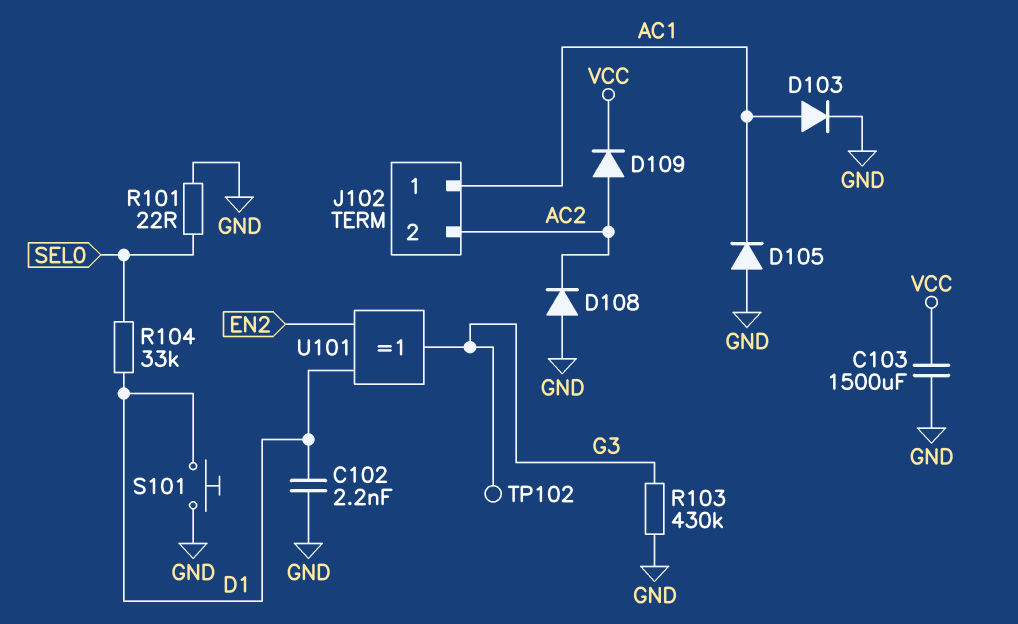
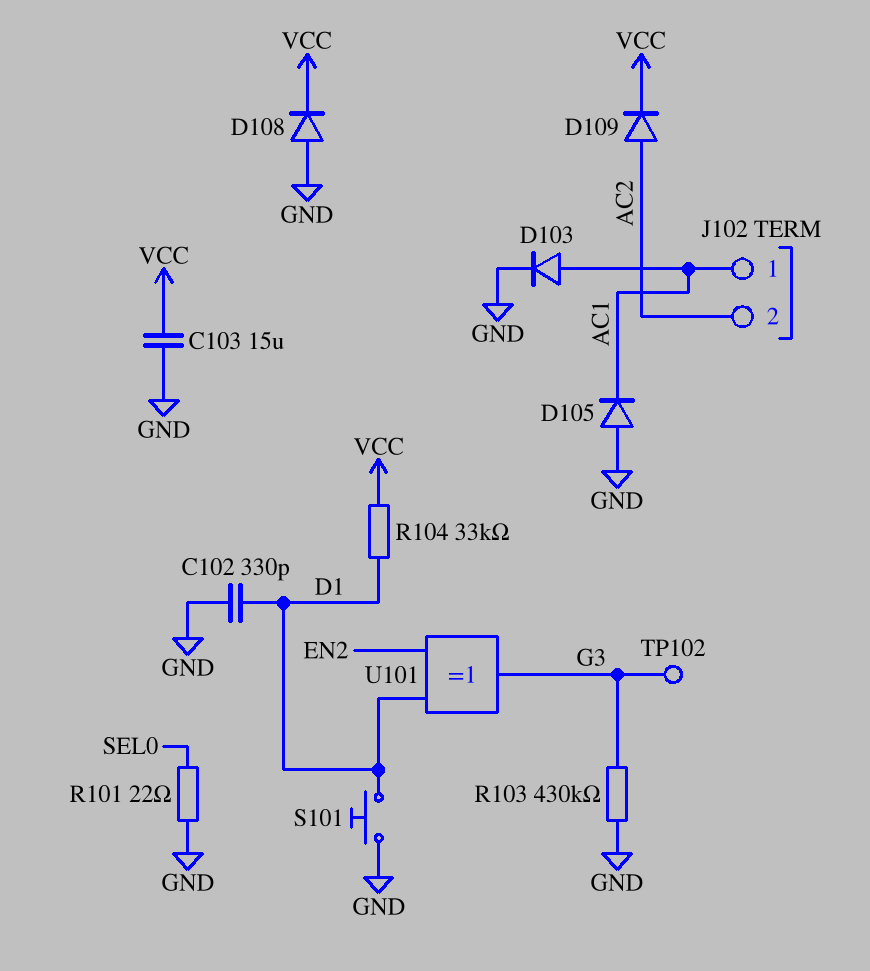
C102: 2.2nF (D1, GND) -> 330pF (D1, GND)
C103: 1500uF (GND, VCC) -> 15uF (GND, VCC)
D108: diode (A GND, K AC2) -> diode (A GND, K VCC)
R104: 33k (D1, SEL0) -> 33k (D1, VCC)

